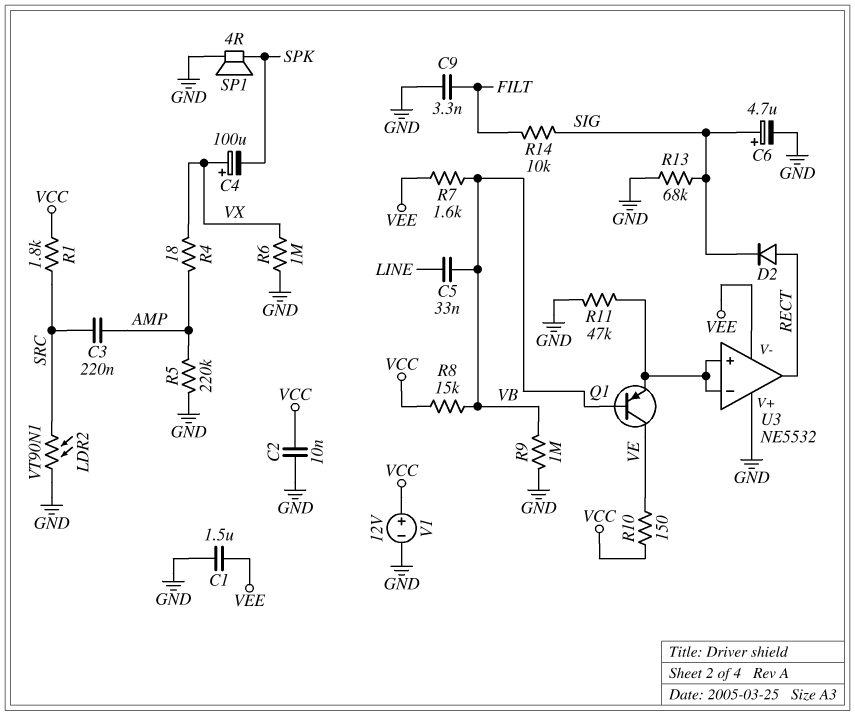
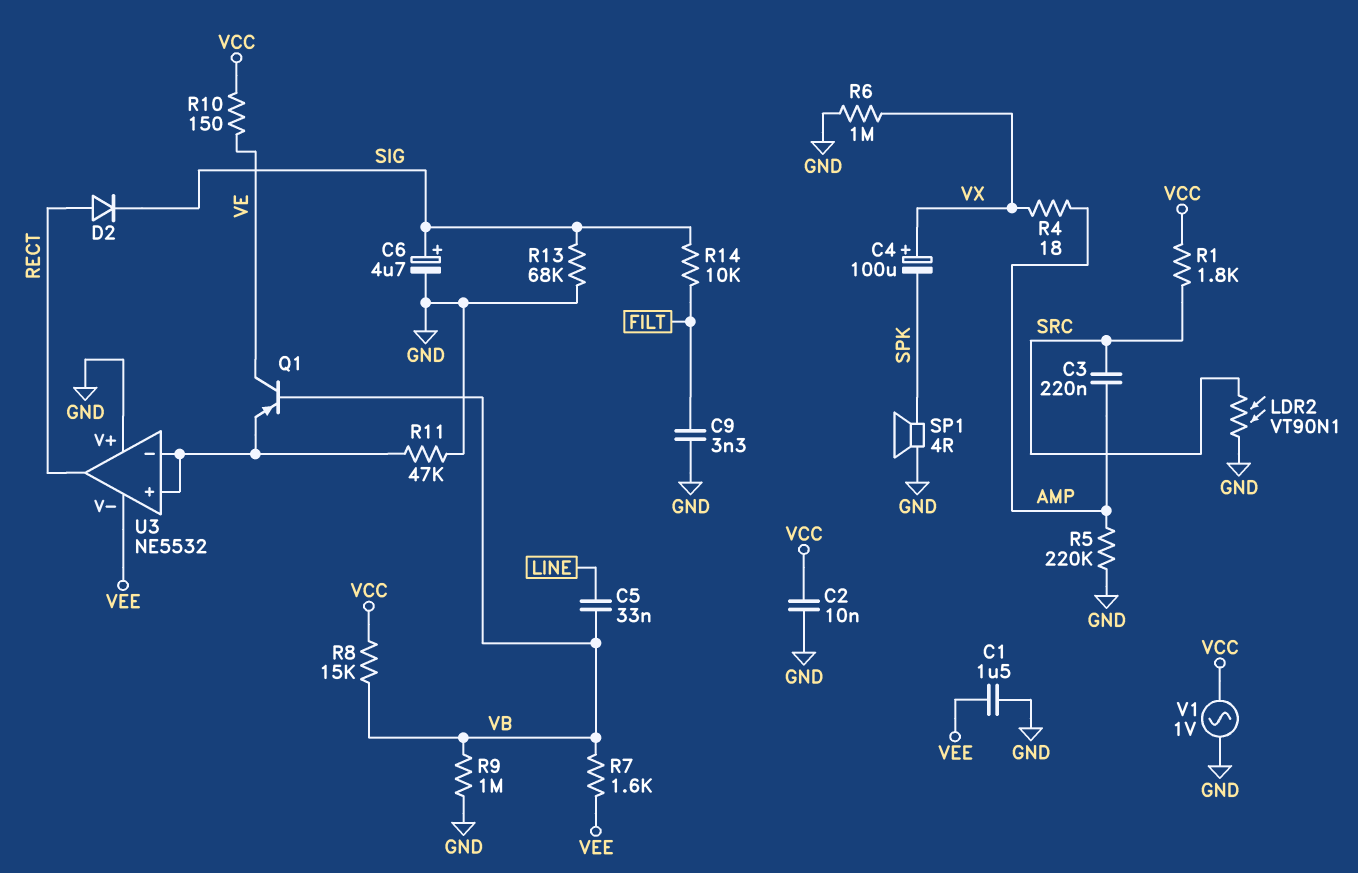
V1: 12V (plus VCC, minus GND) -> AC 1V (GND, VCC)

